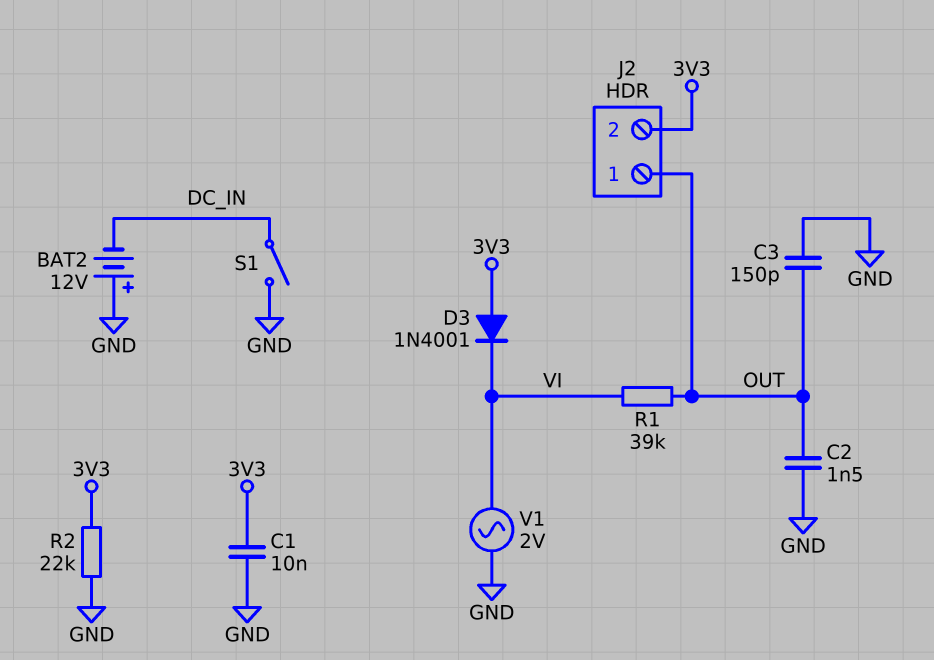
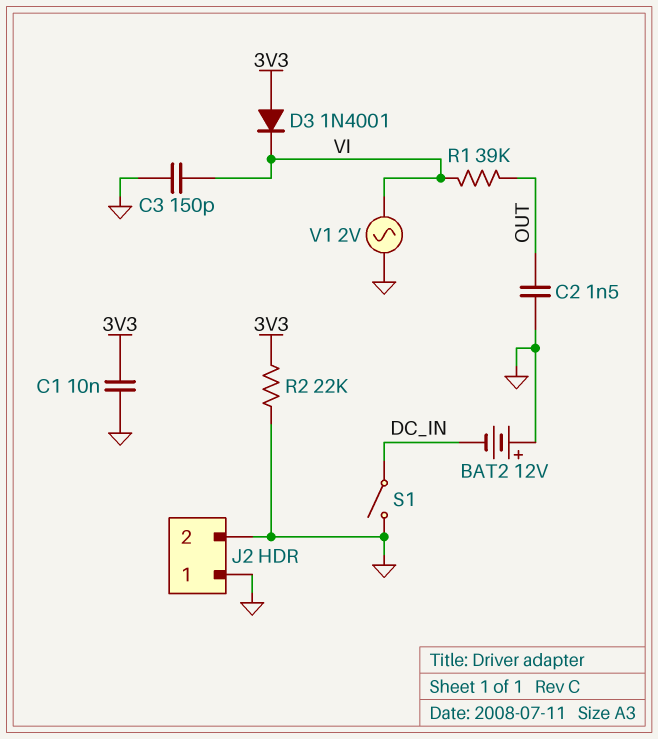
C3: 150pF (GND, OUT) -> 150pF (GND, VI)
J2 pin 1: OUT -> GND
J2 pin 2: 3V3 -> GND

